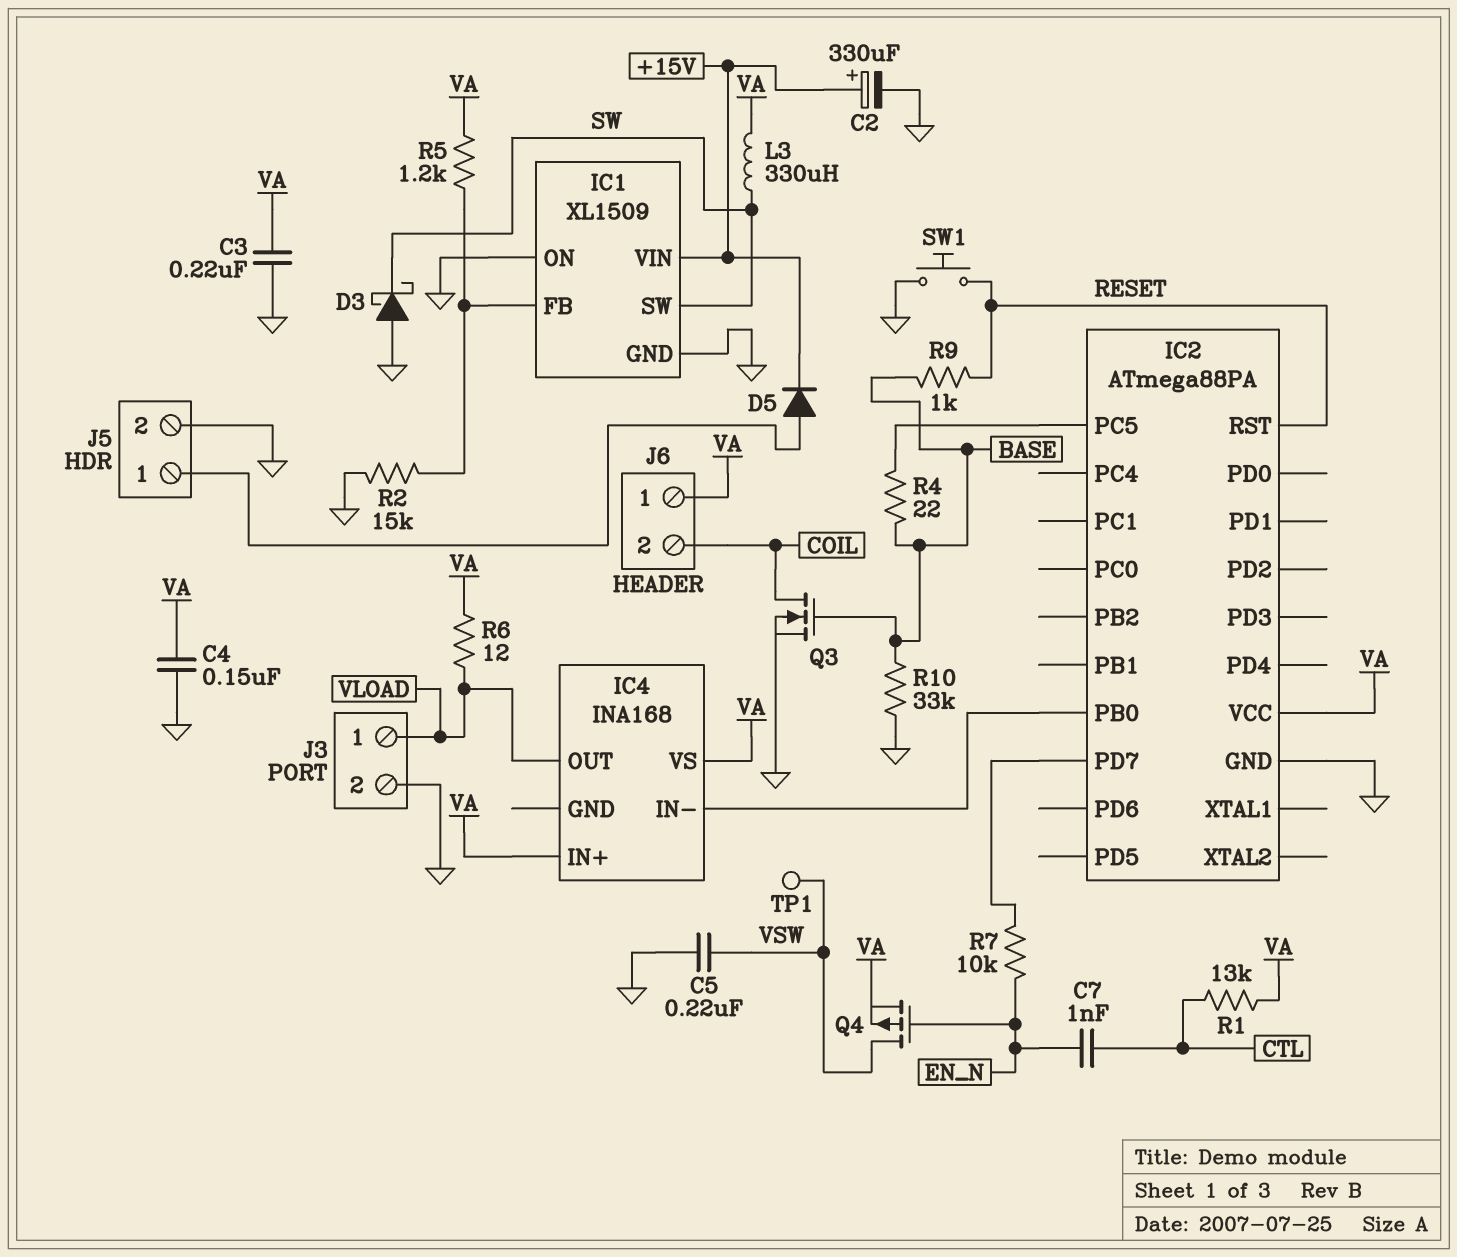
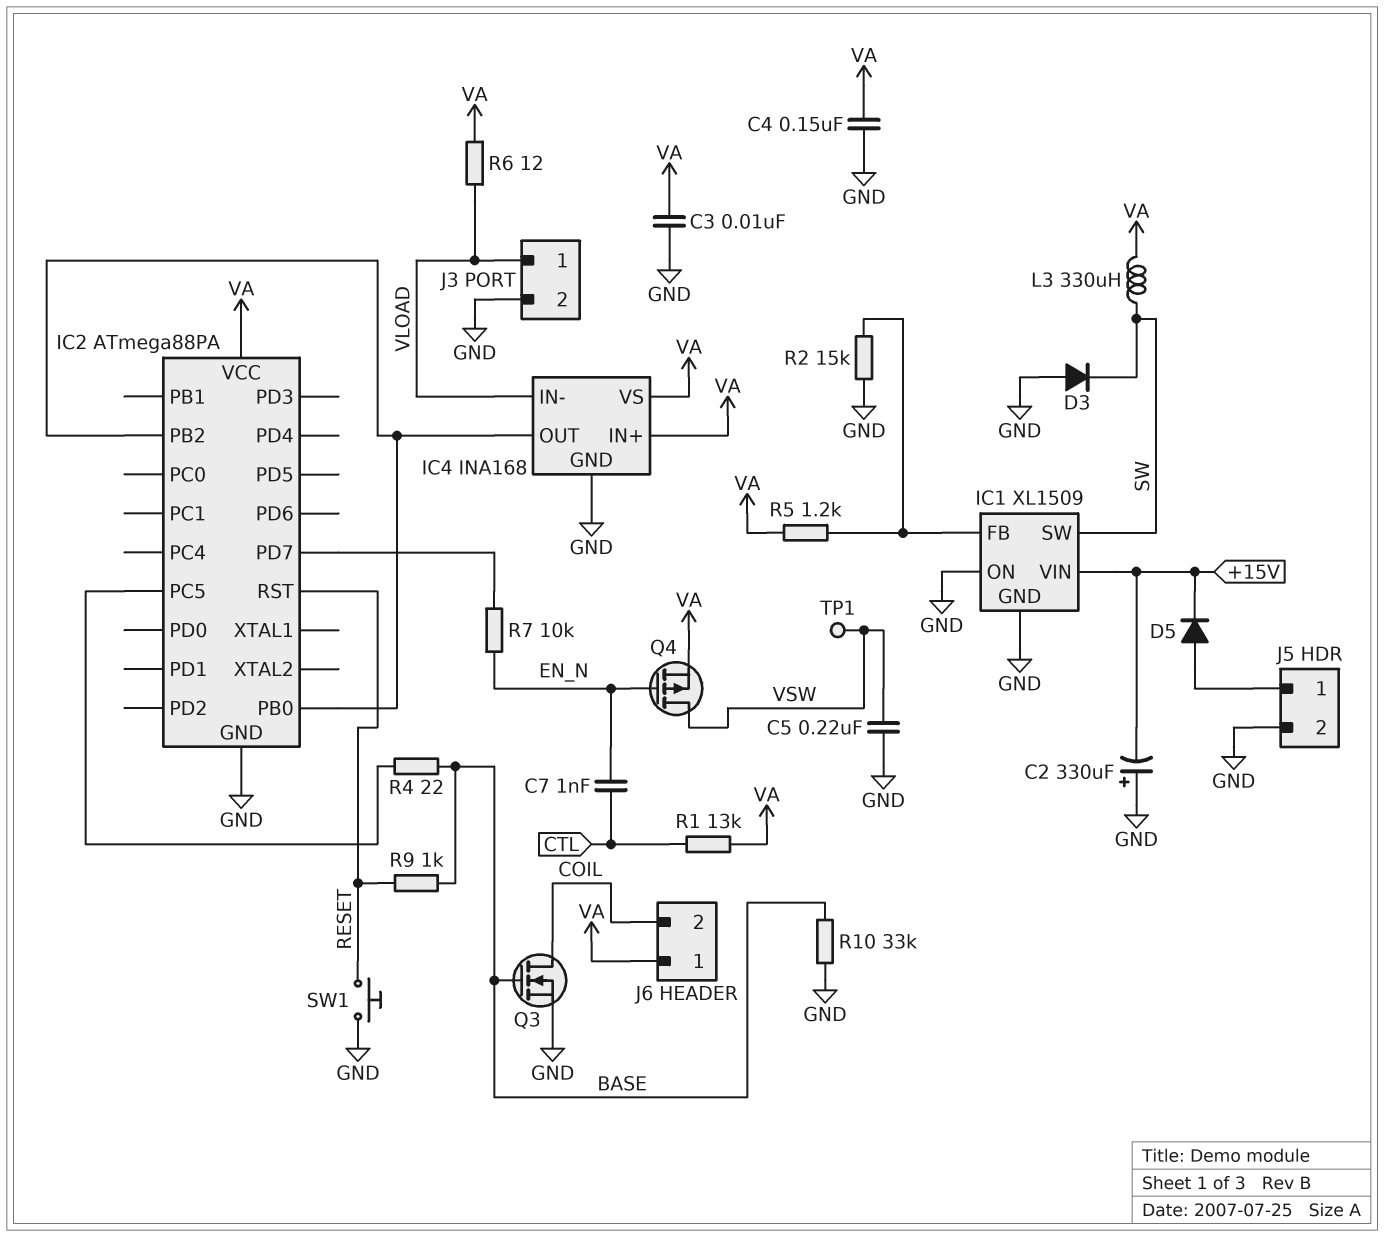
C2: 330uF (plus +15V, minus GND) -> 330uF (plus GND, minus +15V)
C3: 220nF (GND, VA) -> 10nF (GND, VA)
D3: schottky (A GND, K SW) -> diode (A GND, K SW)
IC2 pin PB2: none -> IC2/PB0
IC4 pin GND: none -> GND
IC4 pin IN-: IC2/PB0 -> VLOAD
IC4 pin OUT: VLOAD -> IC2/PB0

